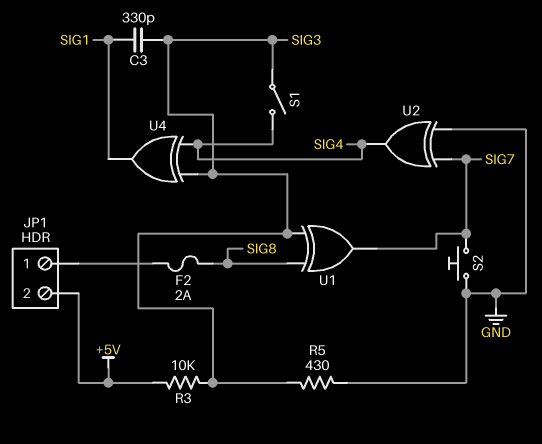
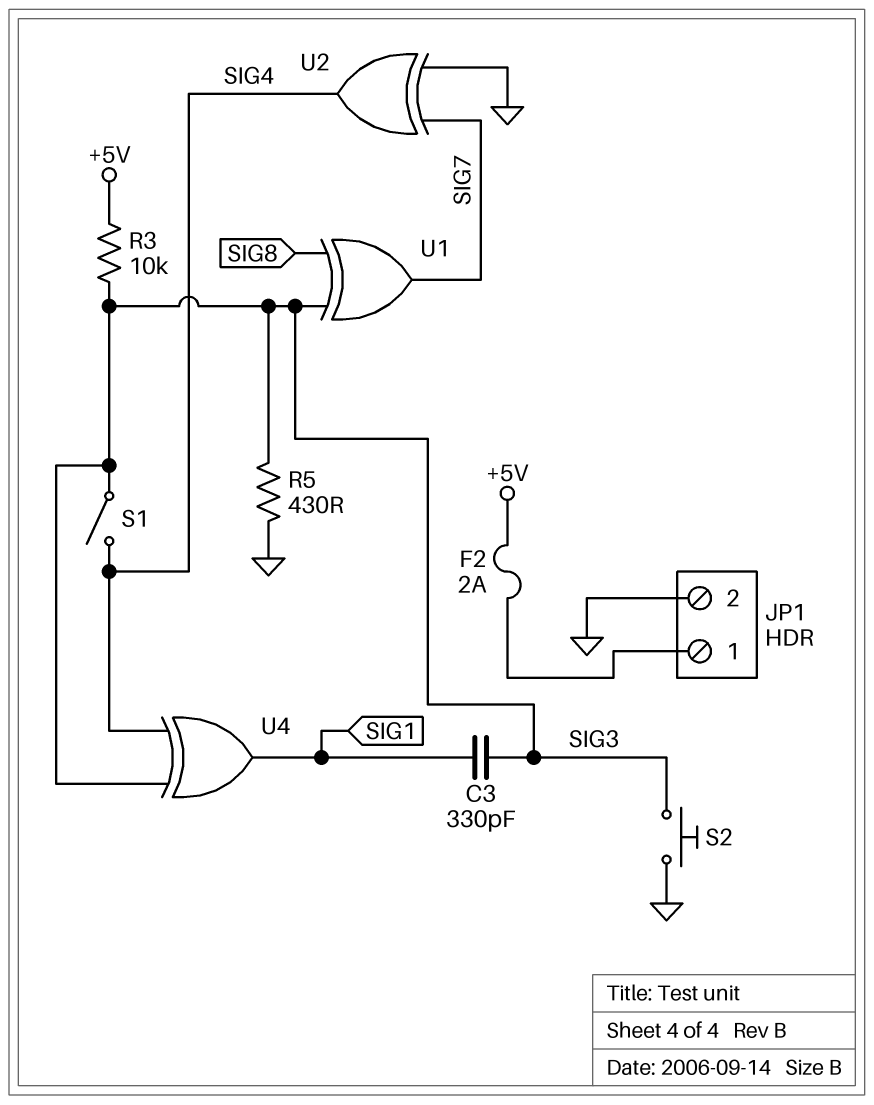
F2: 2A (JP1/1, SIG8) -> 2A (+5V, JP1/1)
JP1 pin 2: +5V -> GND
S2: button (GND, SIG7) -> button (GND, SIG3)

